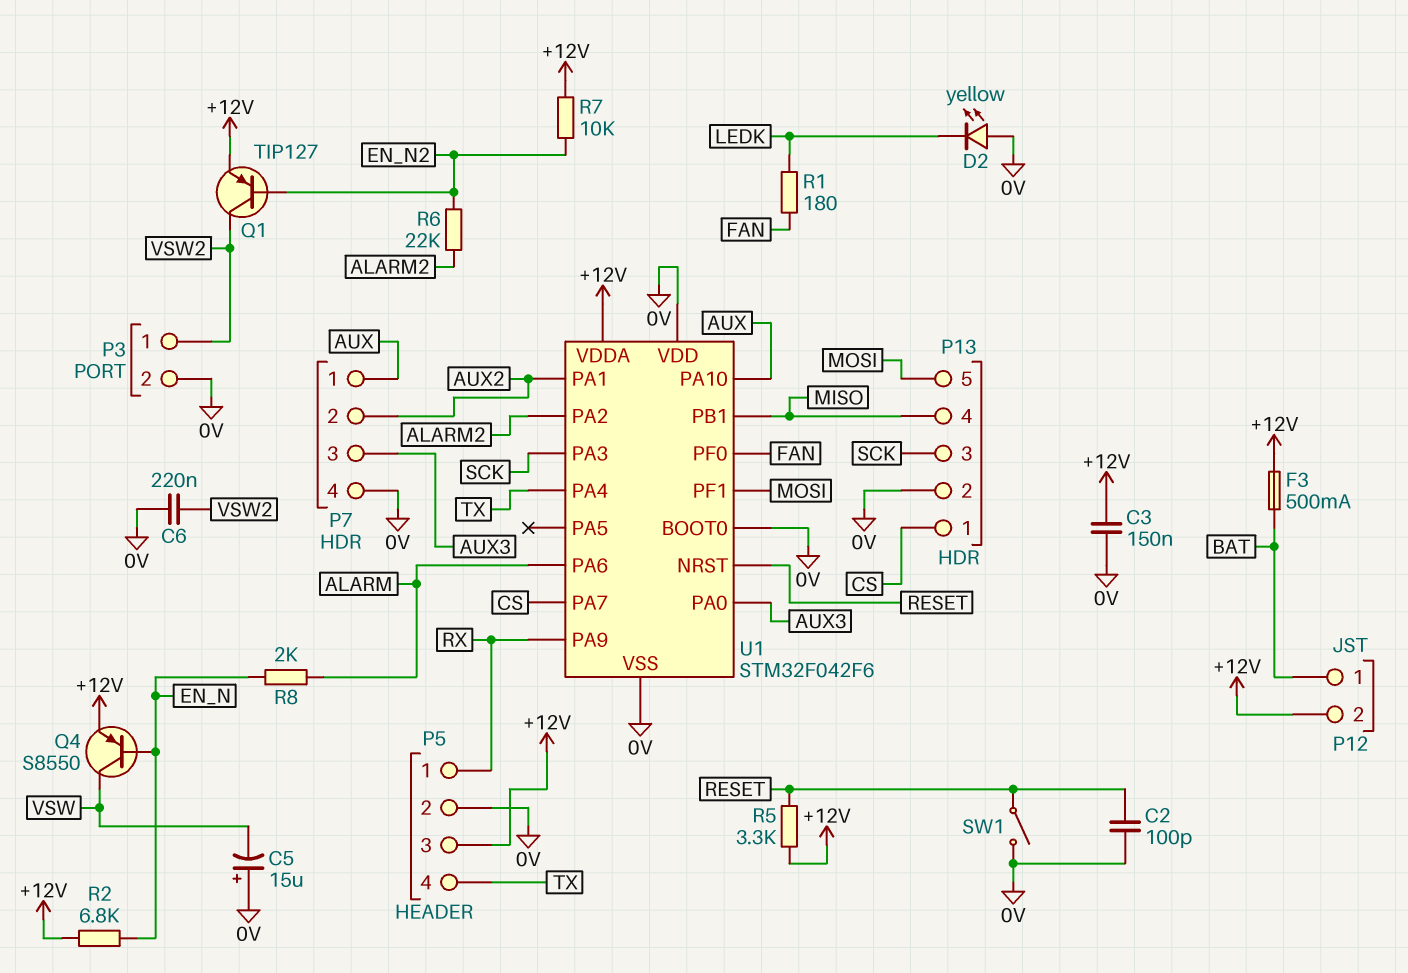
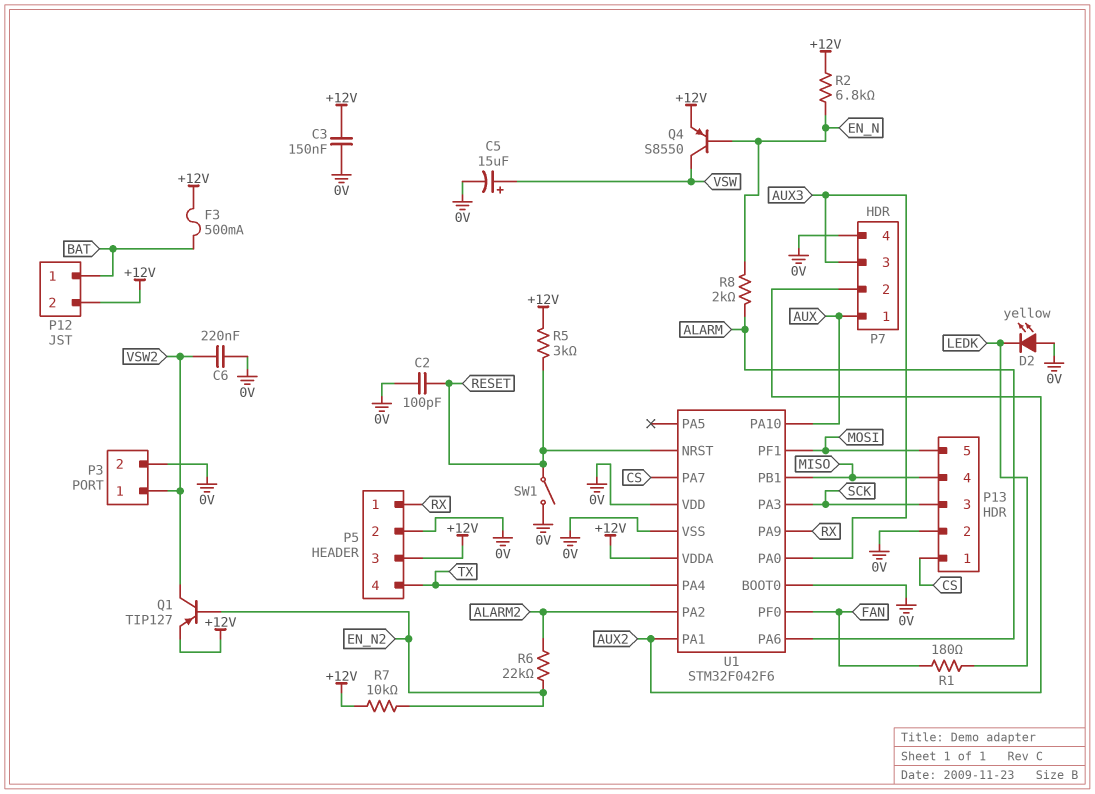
C5: 15uF (plus 0V, minus VSW) -> 15uF (plus VSW, minus 0V)
R5: 3.3k (+12V, RESET) -> 3k (+12V, RESET)

